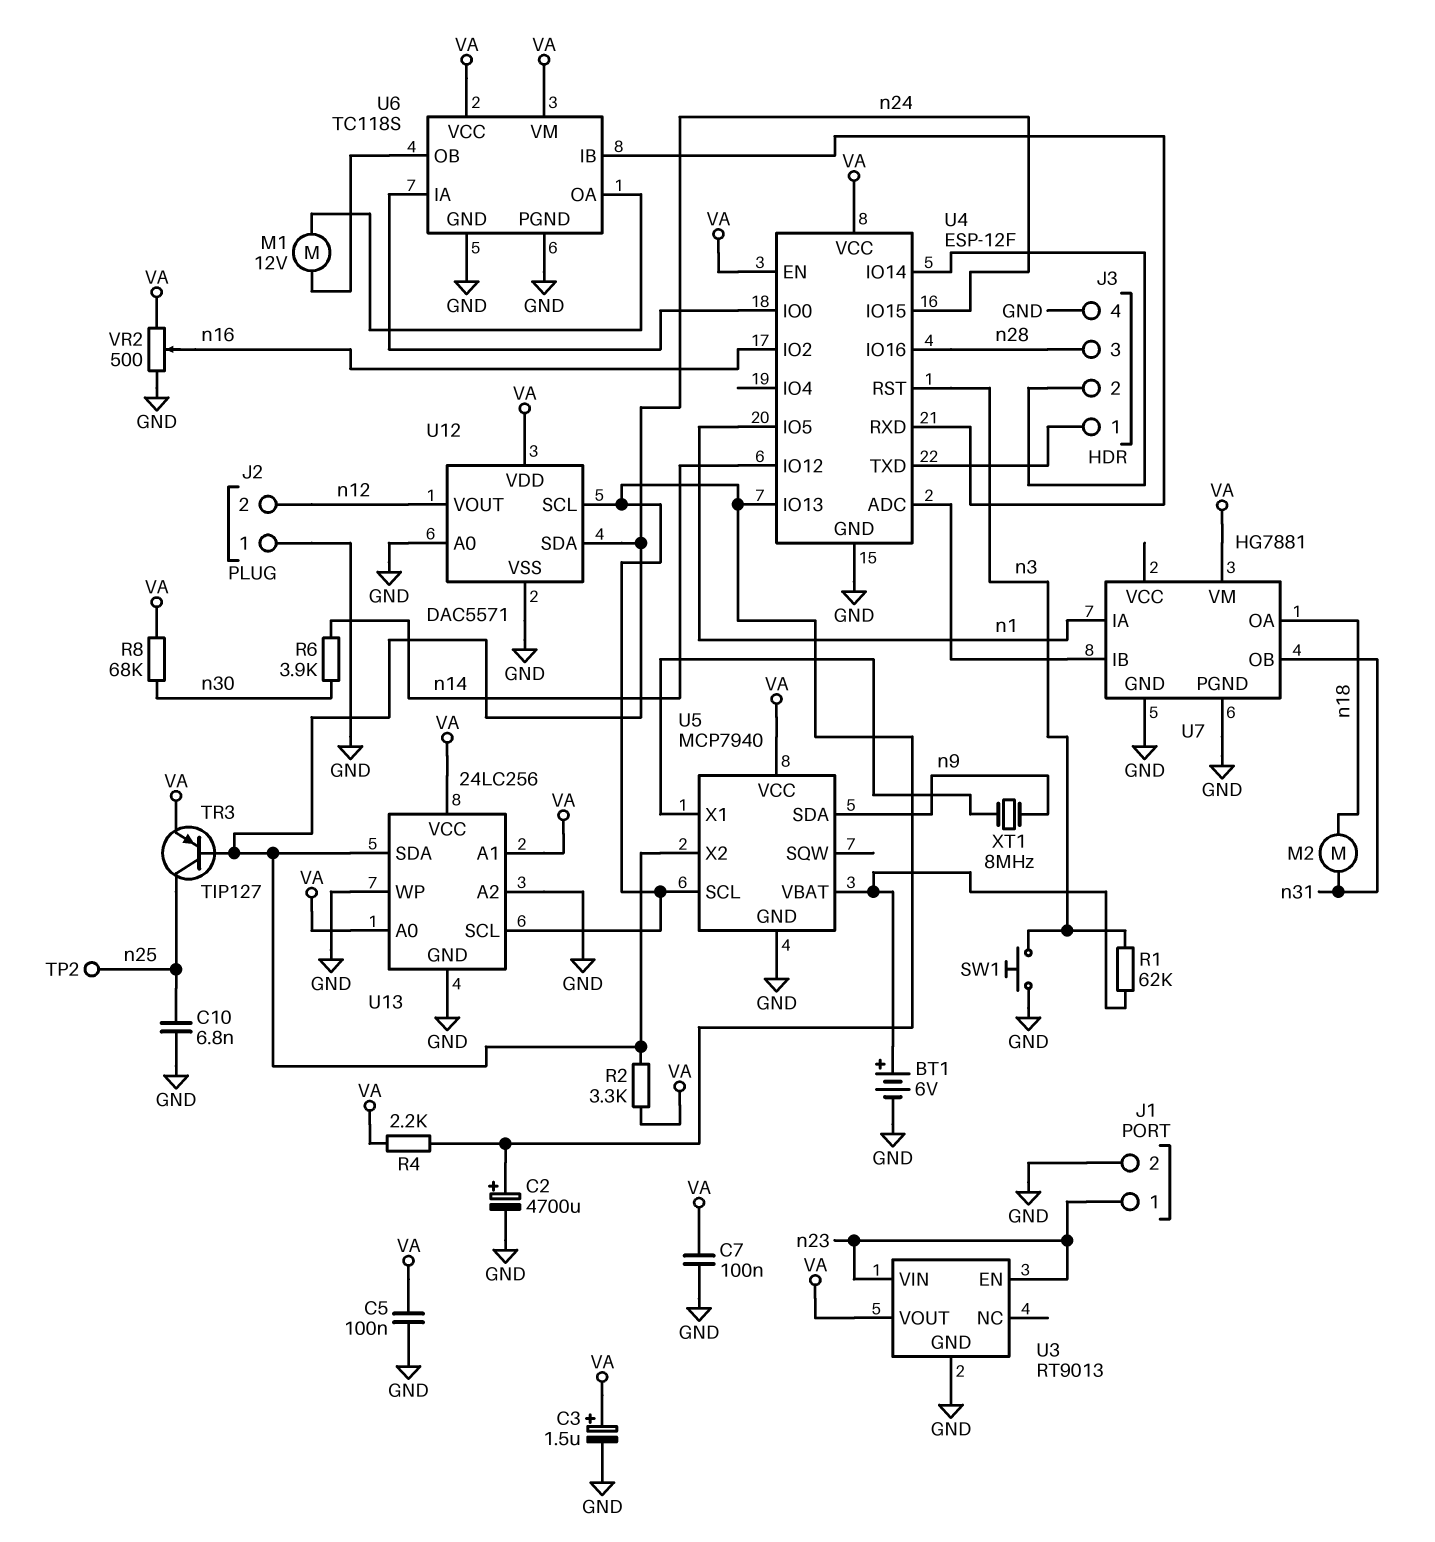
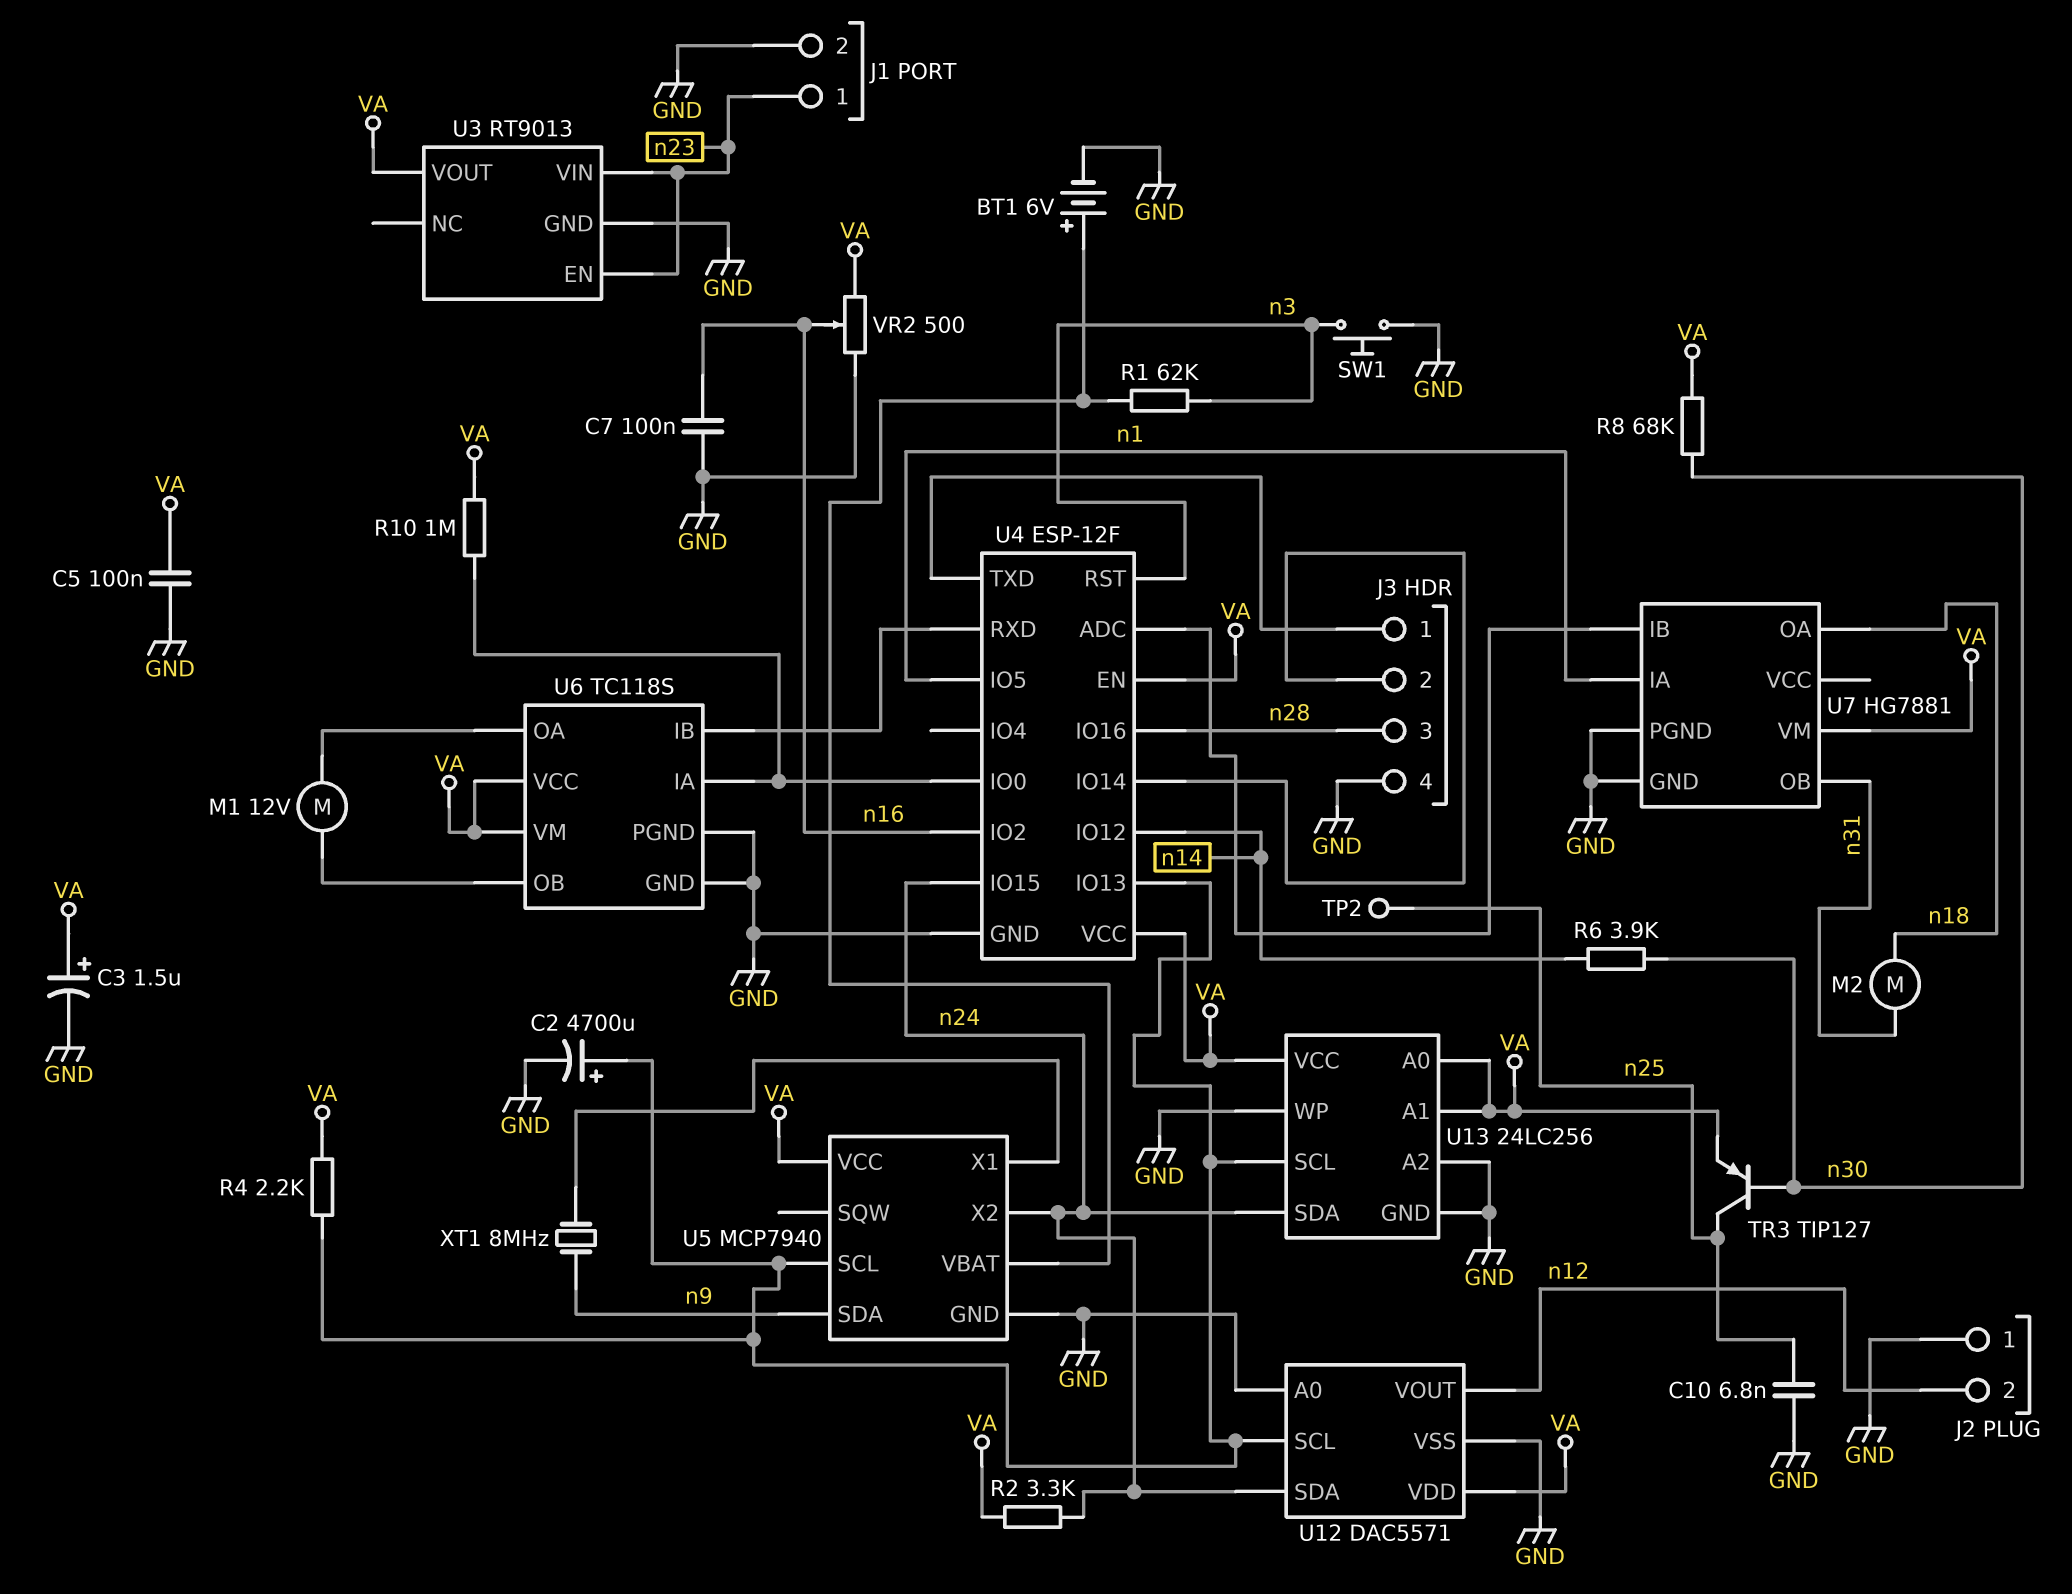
C7: 100nF (GND, VA) -> 100nF (GND, n16)
R10: none -> 1M (U4/IO0, VA)
TR3: PNP TIP127 (B n24, C n25, E VA) -> PNP TIP127 (B n30, C n25, E VA)

